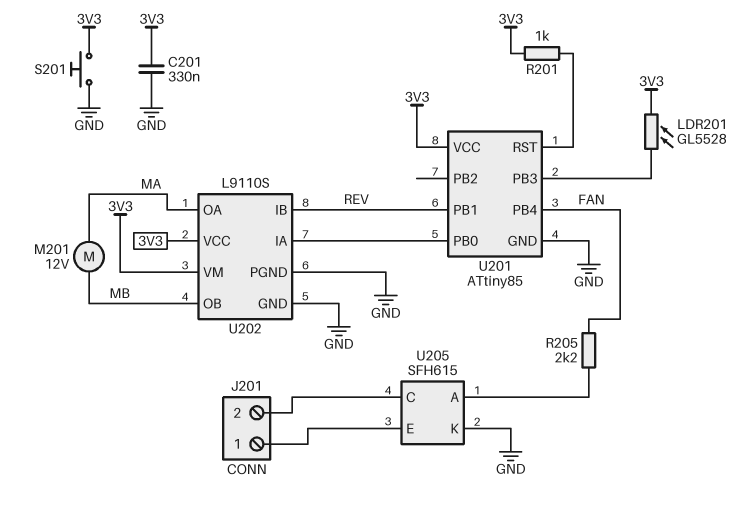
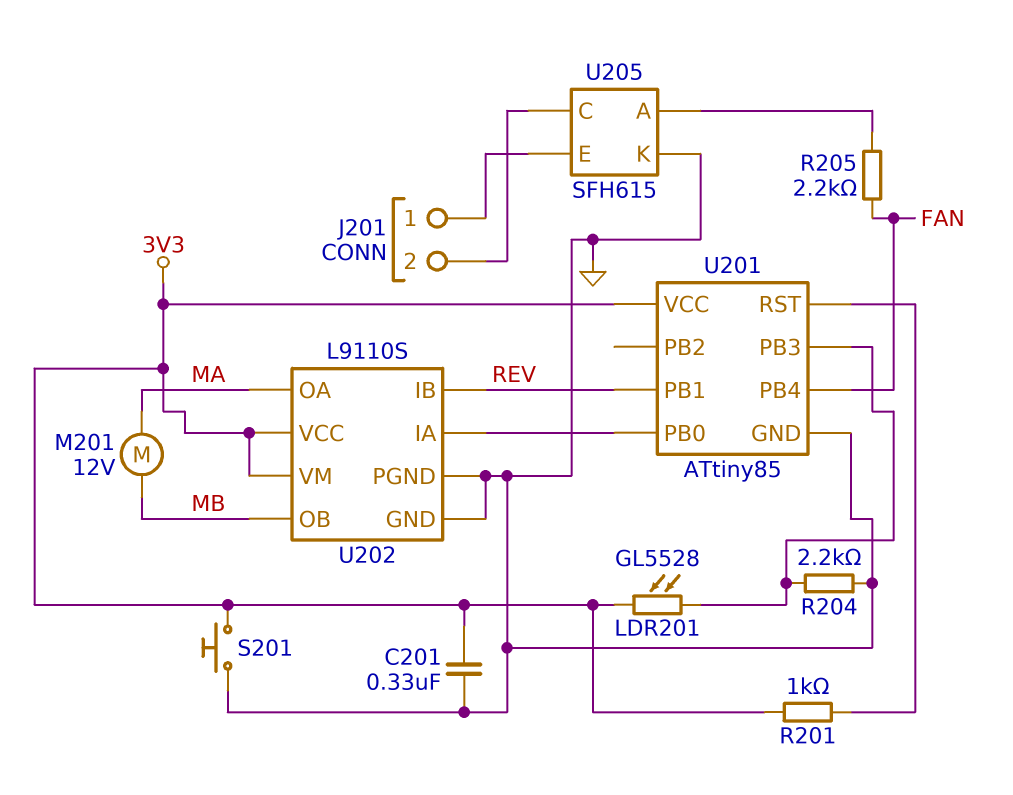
R204: none -> 2.2k (GND, U201/PB3)

